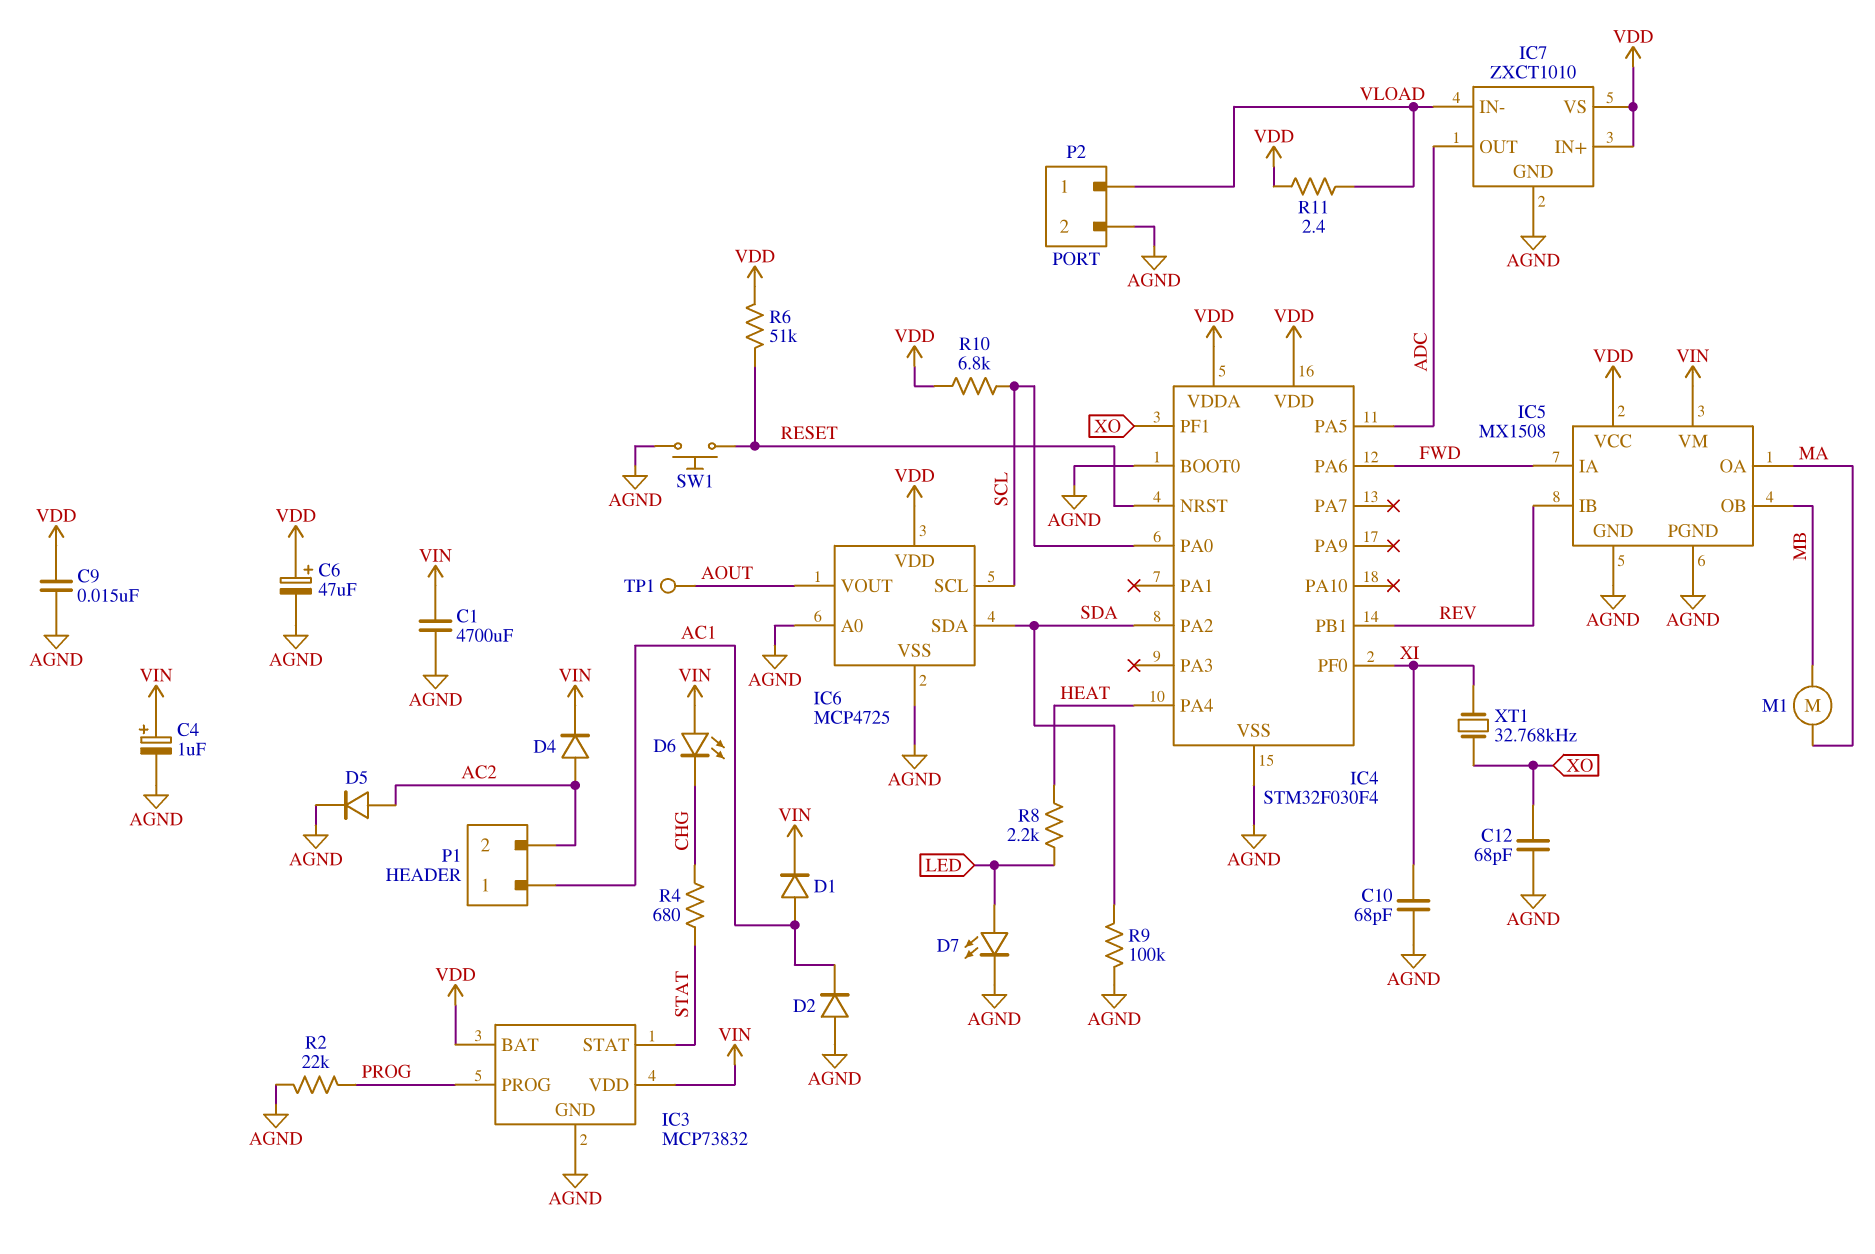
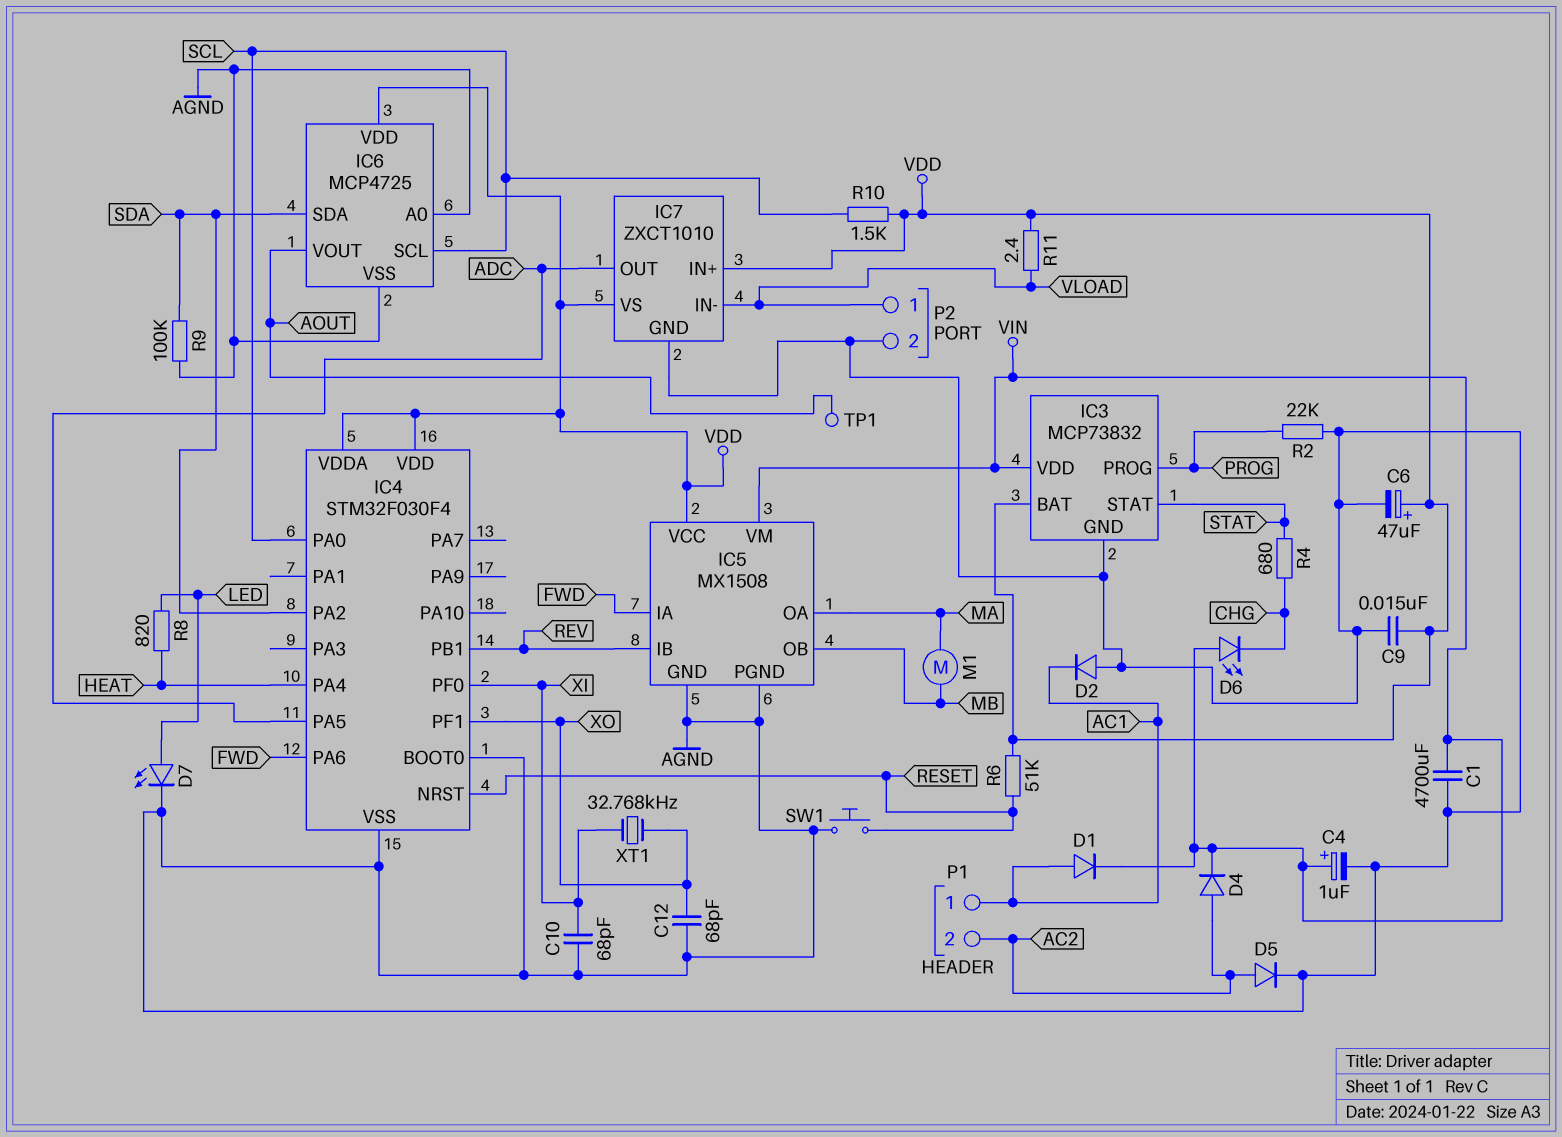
R8: 2.2k (HEAT, LED) -> 820 (HEAT, LED)
R10: 6.8k (SCL, VDD) -> 1.5k (SCL, VDD)

